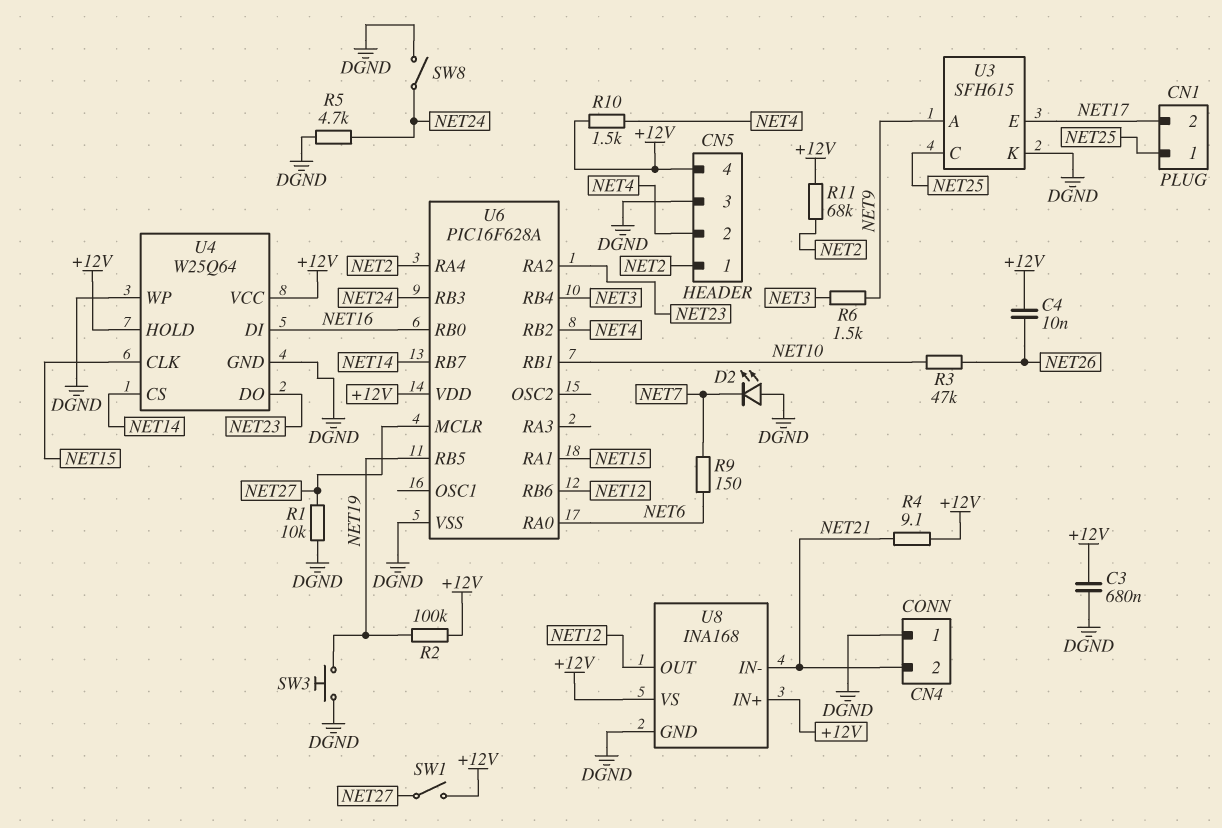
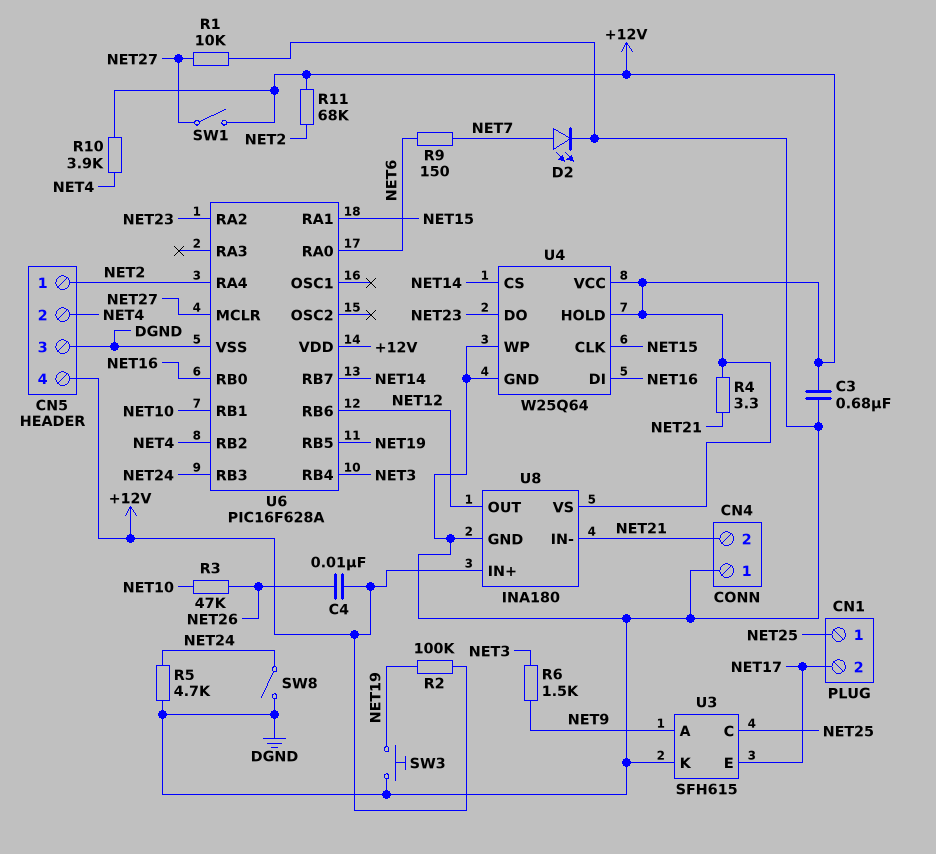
D2: LED (A DGND, K NET7) -> LED (A NET7, K DGND)
R4: 9.1 (+12V, NET21) -> 3.3 (+12V, NET21)
R10: 1.5k (+12V, NET4) -> 3.9k (+12V, NET4)
U8: INA168 -> INA180

